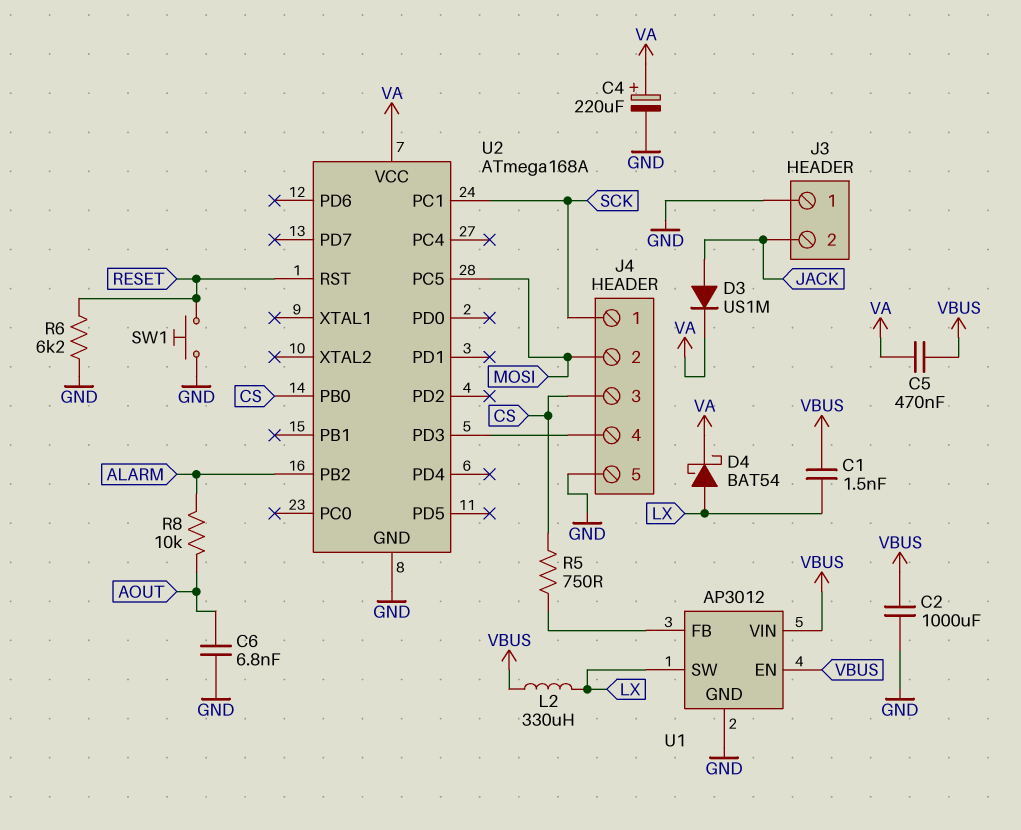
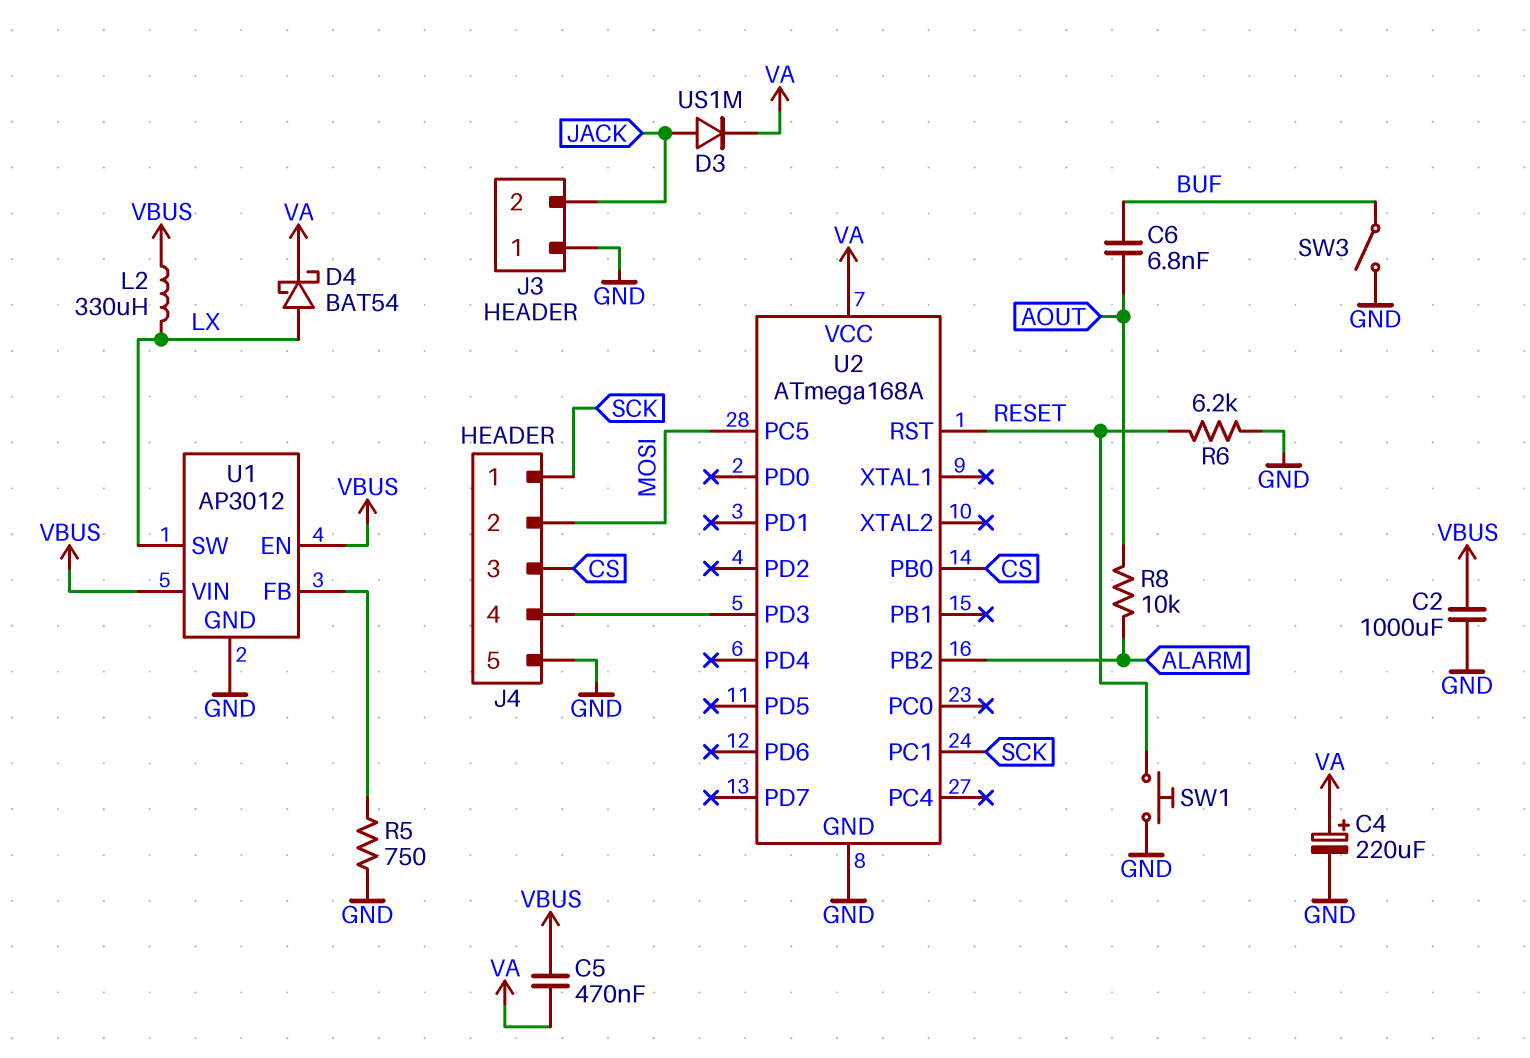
C1: 1.5nF (LX, VBUS) -> none
C6: 6.8nF (AOUT, GND) -> 6.8nF (AOUT, BUF)
R5: 750 (CS, U1/FB) -> 750 (GND, U1/FB)
SW3: none -> switch (BUF, GND)

